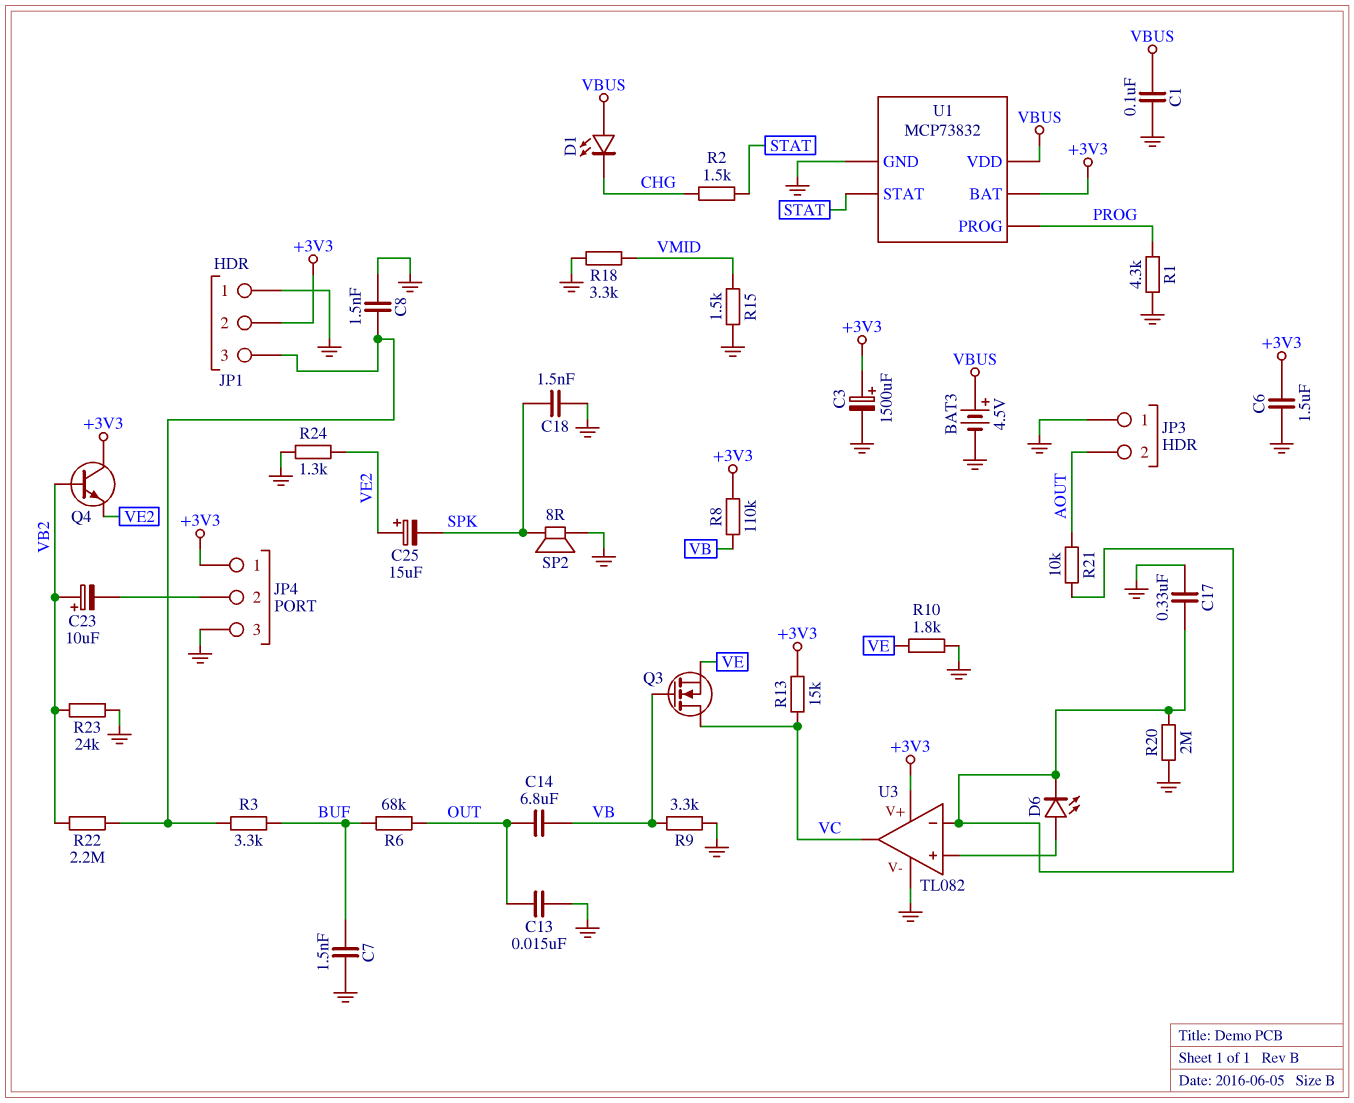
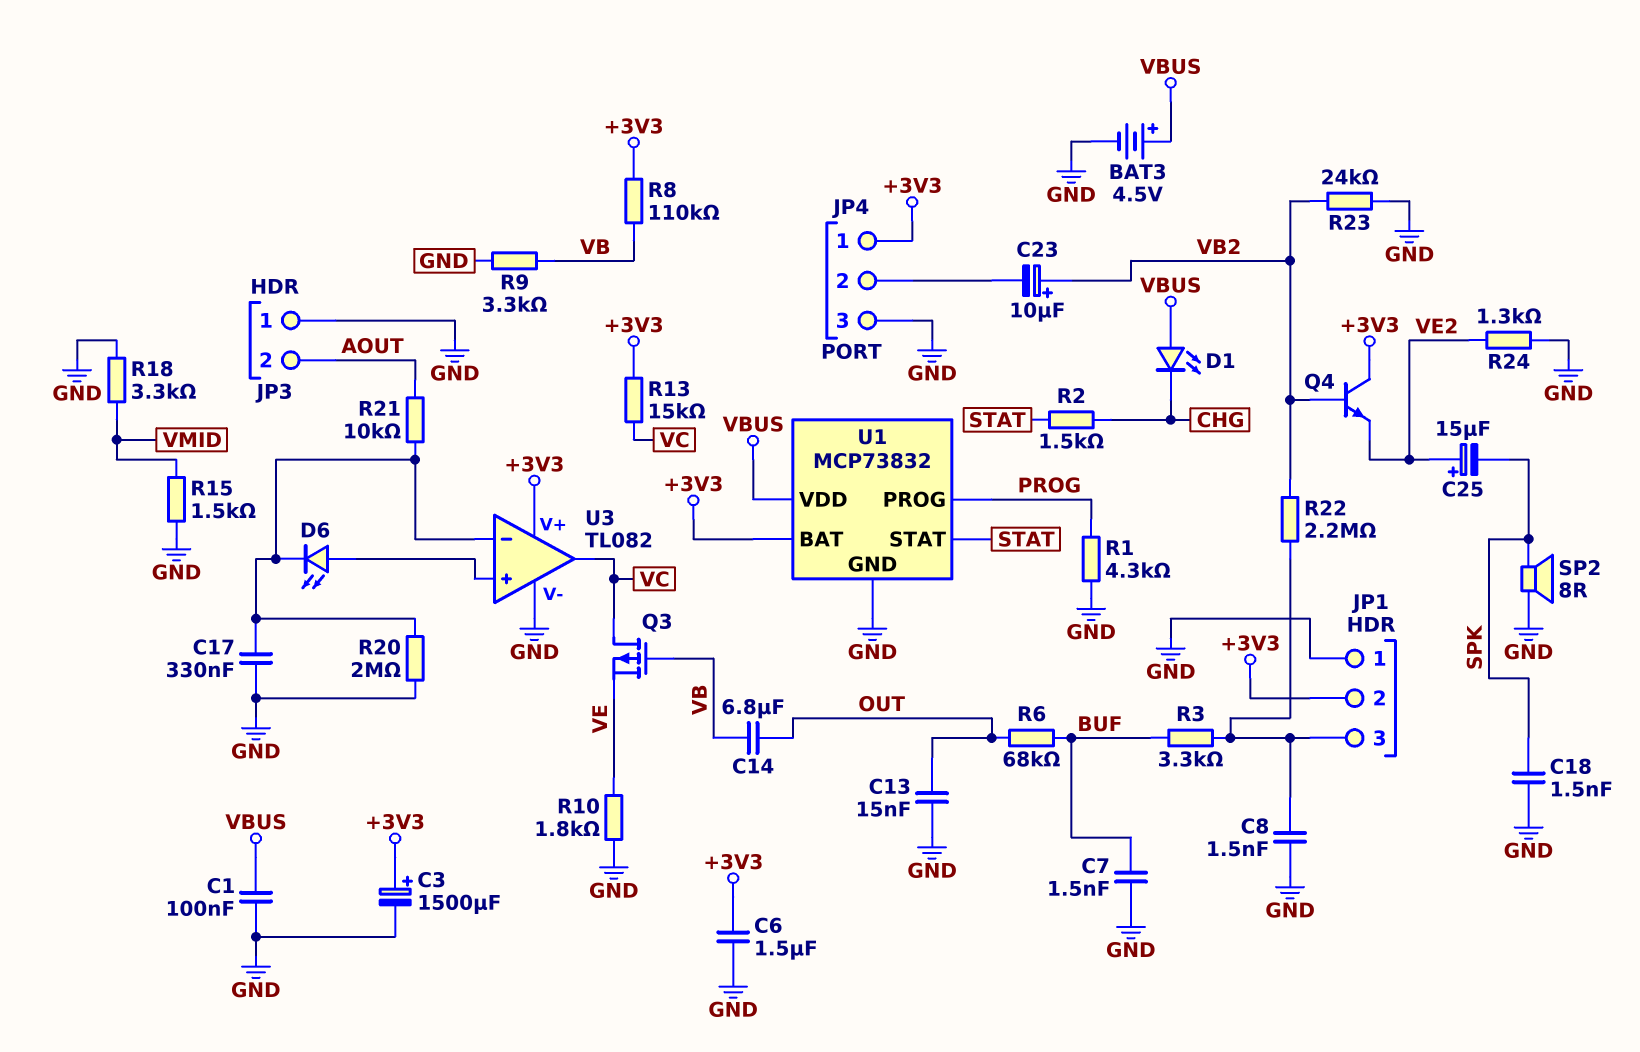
Q3: NMOS (G VB, D VC, S VE) -> PMOS (G VB, D VC, S VE)

